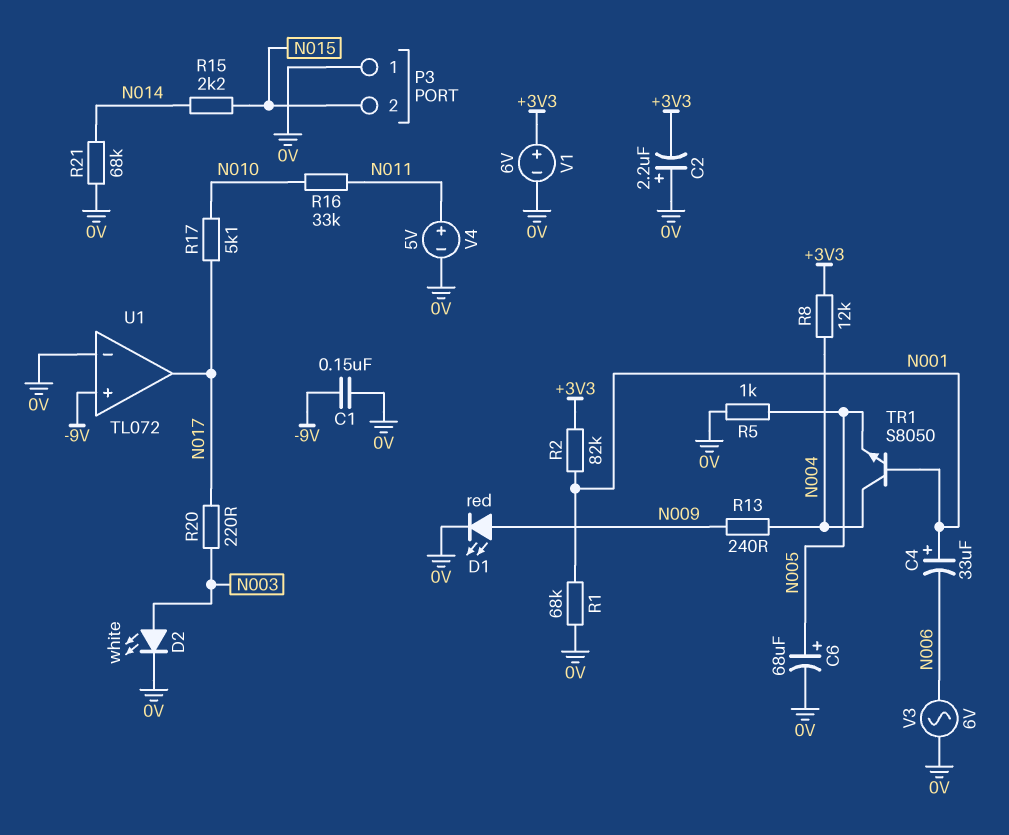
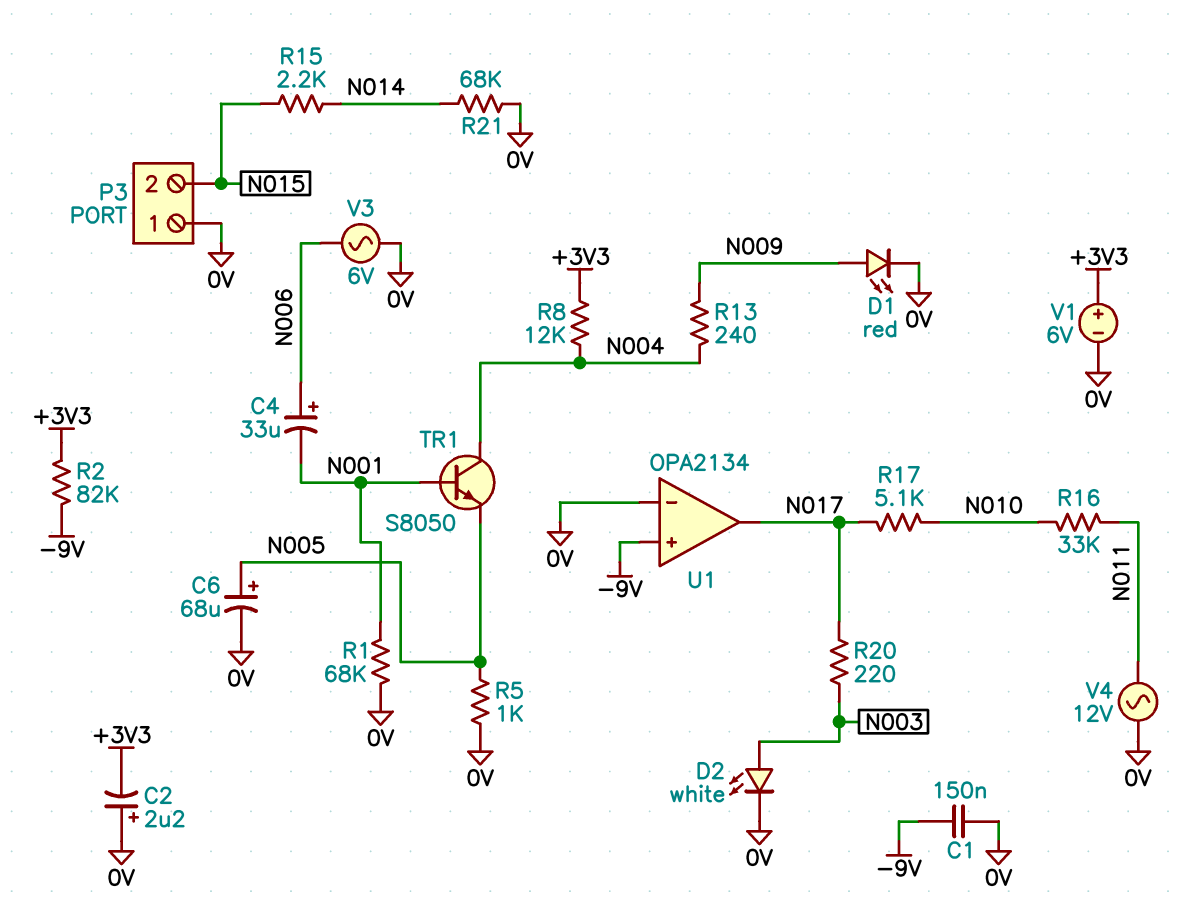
C4: 33uF (plus N001, minus N006) -> 33uF (plus N006, minus N001)
R2: 82k (+3V3, N001) -> 82k (+3V3, -9V)
U1: TL072 -> OPA2134
V4: 5V (plus N011, minus 0V) -> AC 12V (0V, N011)

